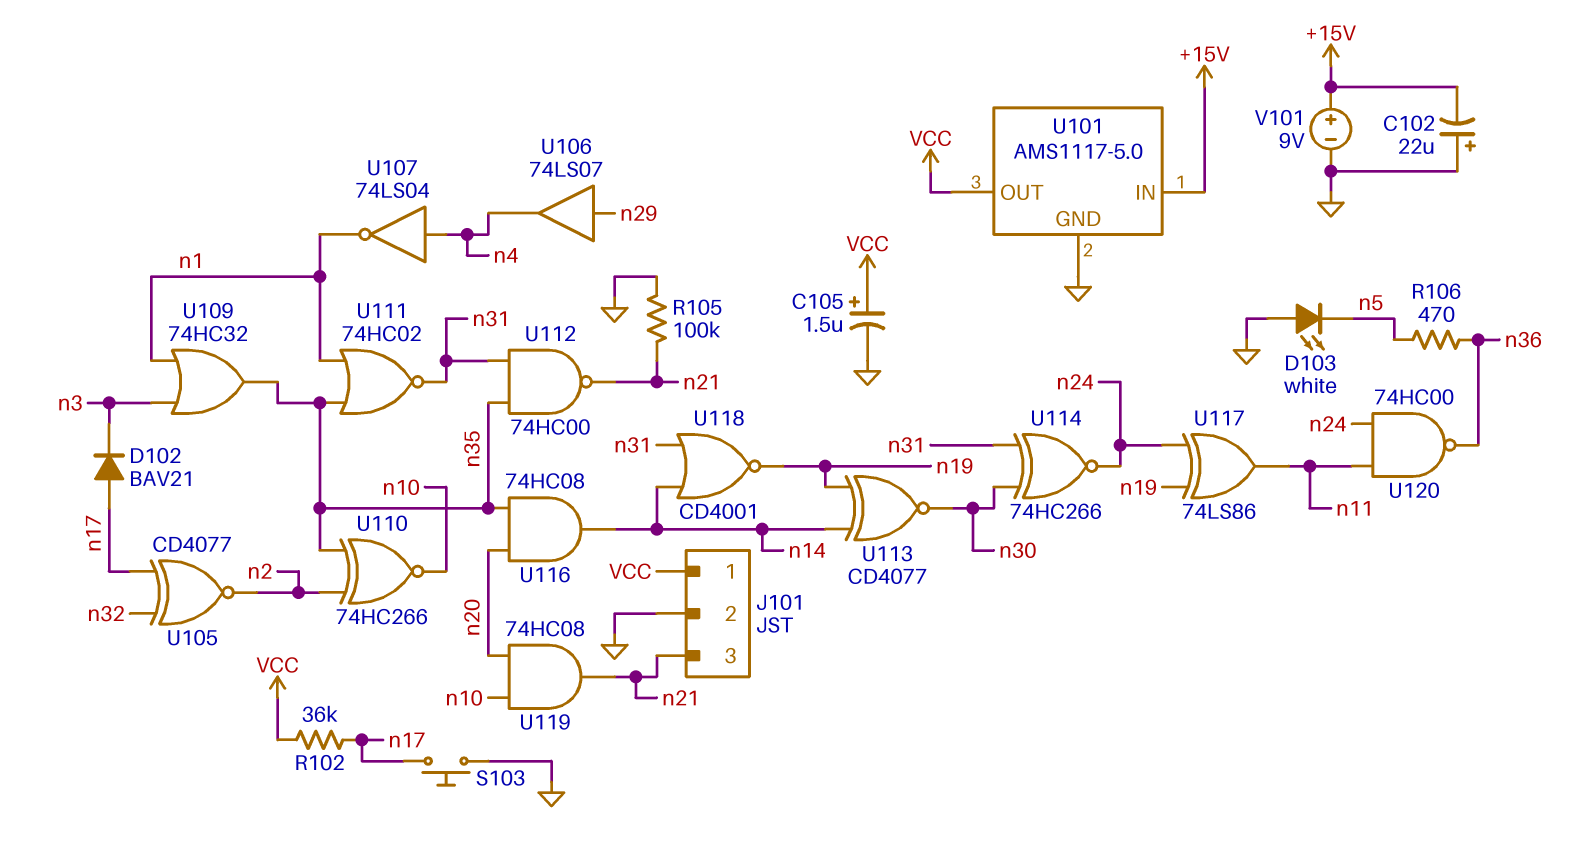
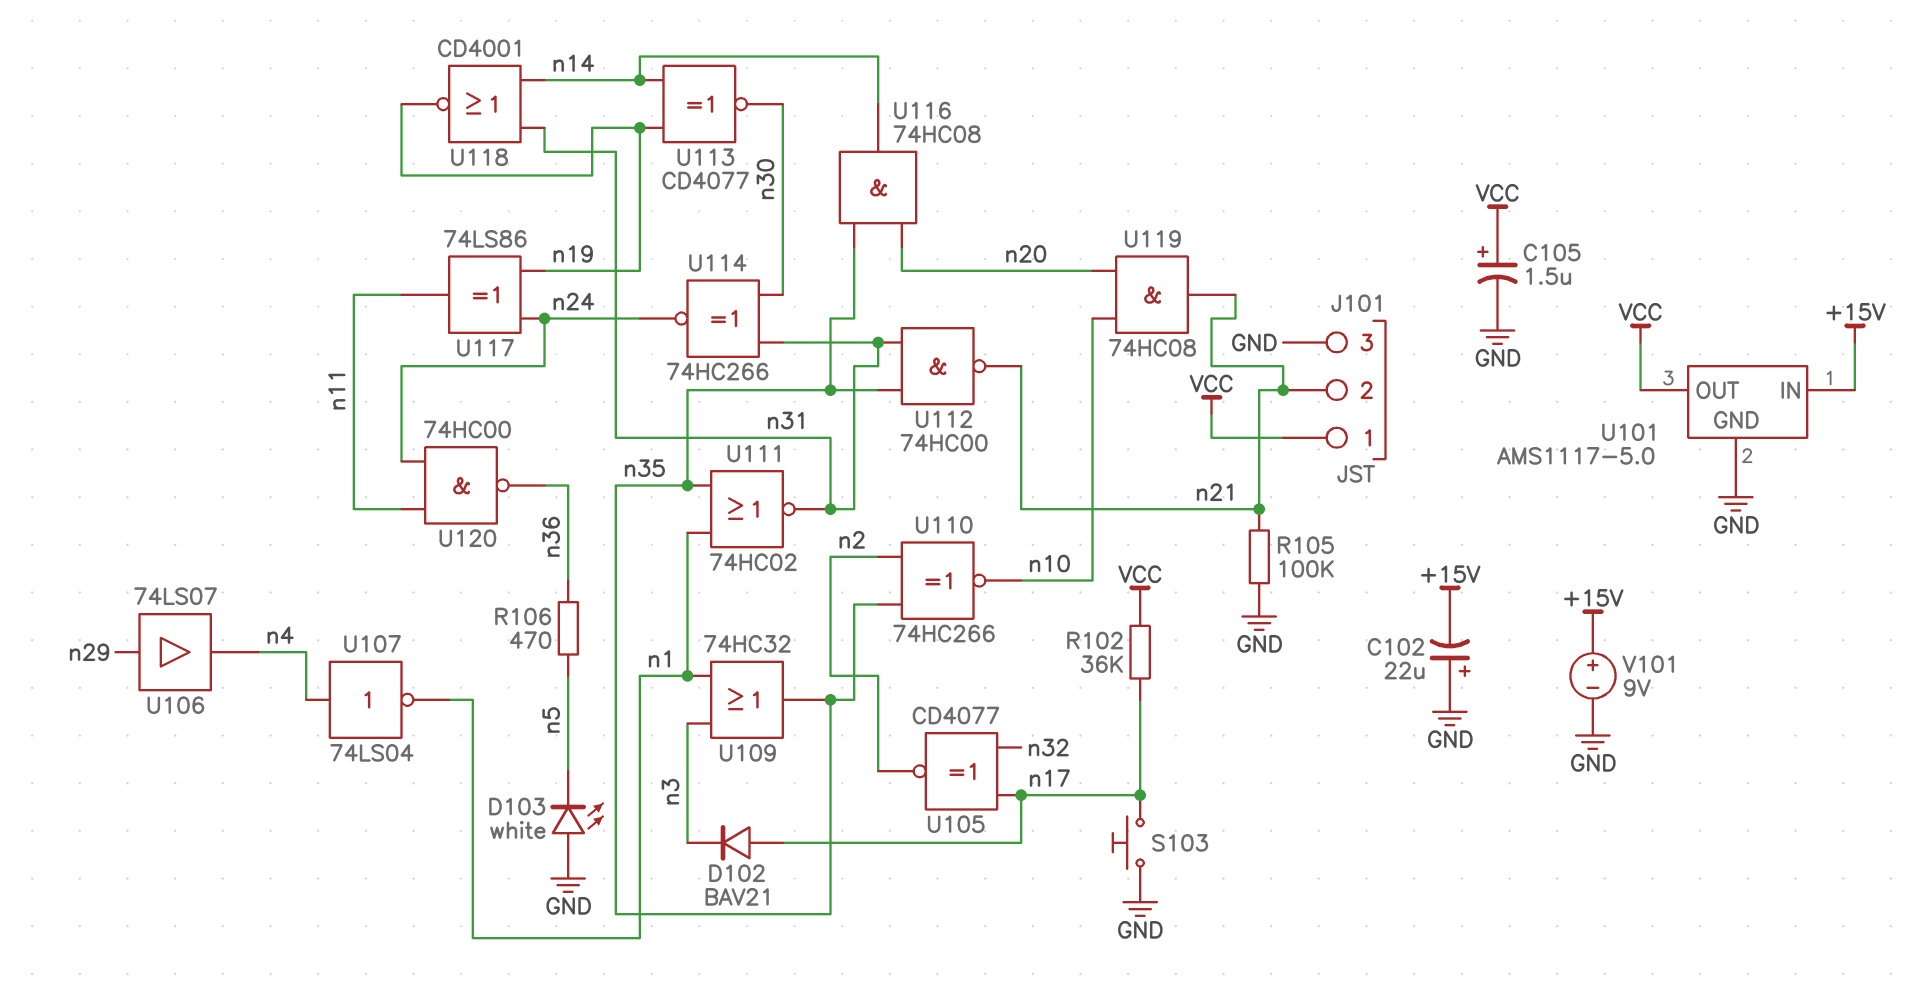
J101 pin 2: GND -> n21
J101 pin 3: n21 -> GND

